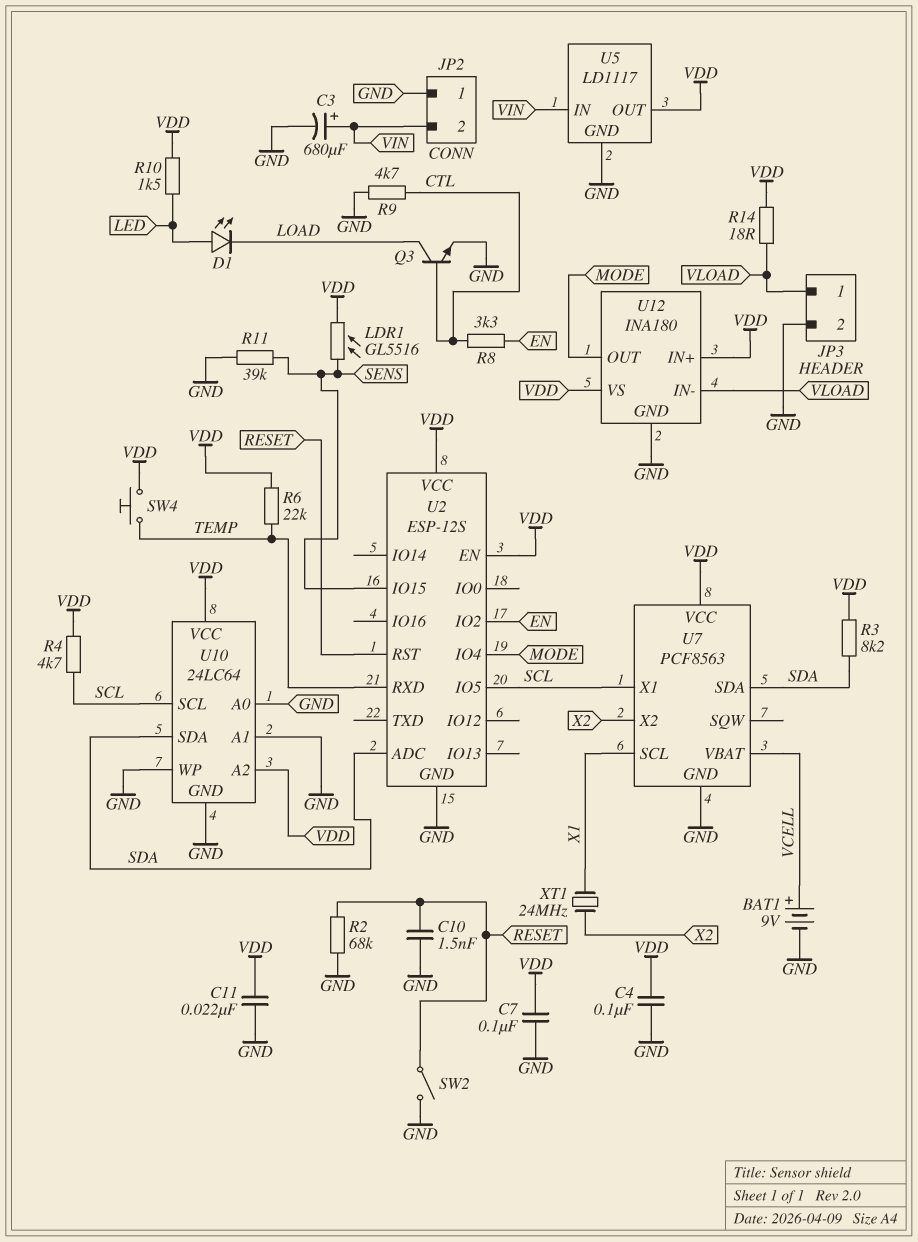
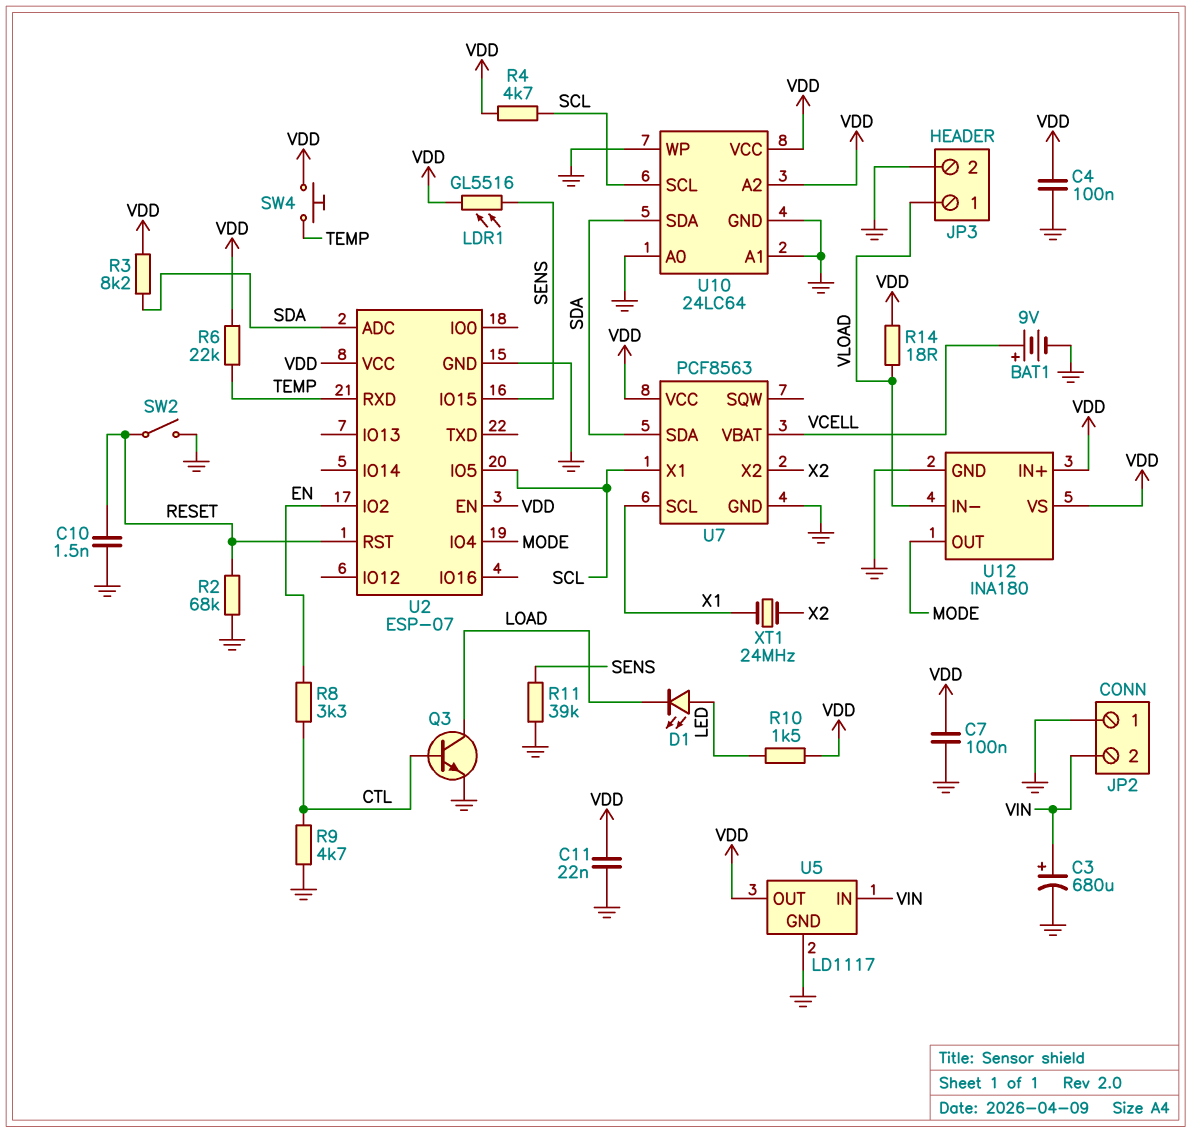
U2: ESP-12S -> ESP-07

